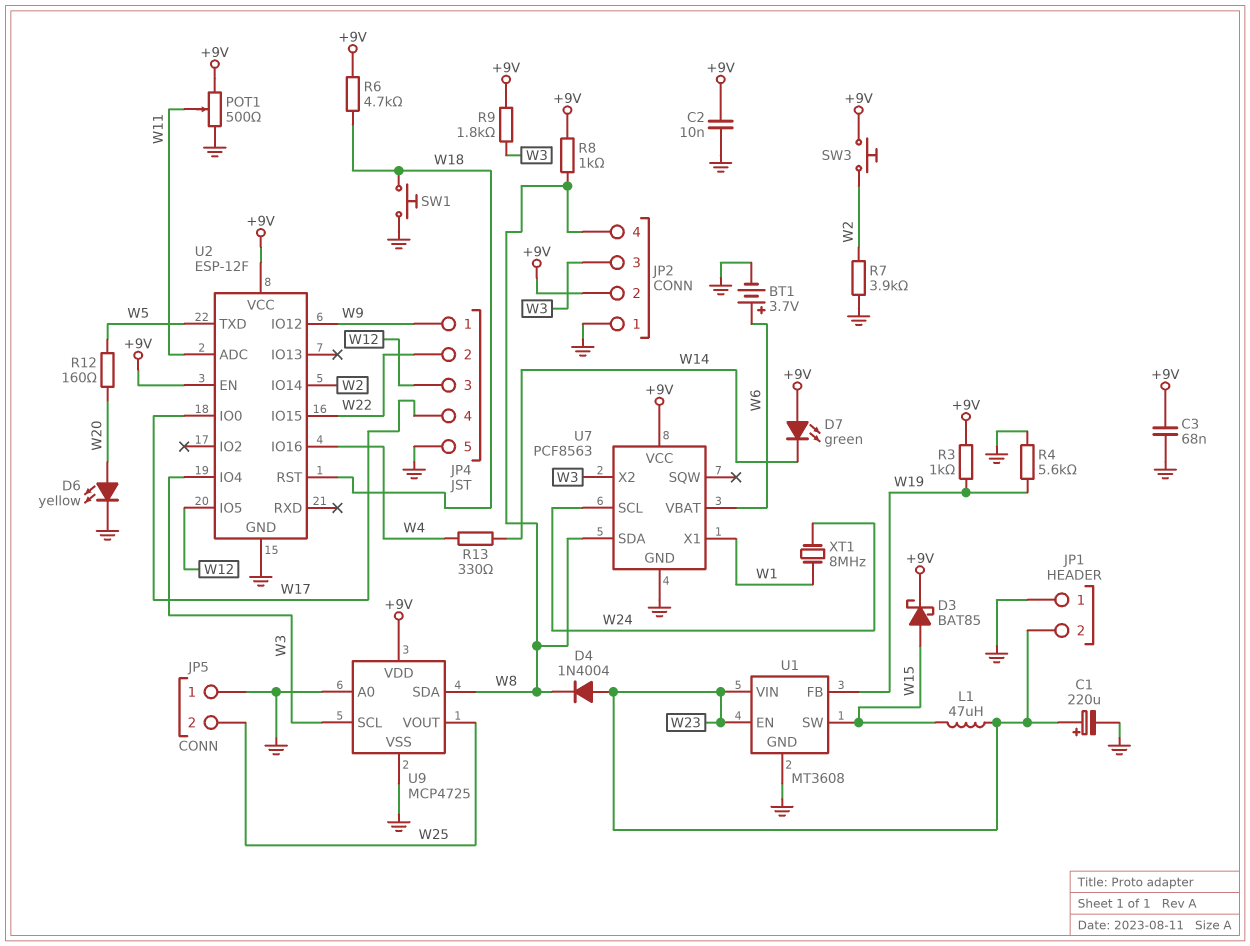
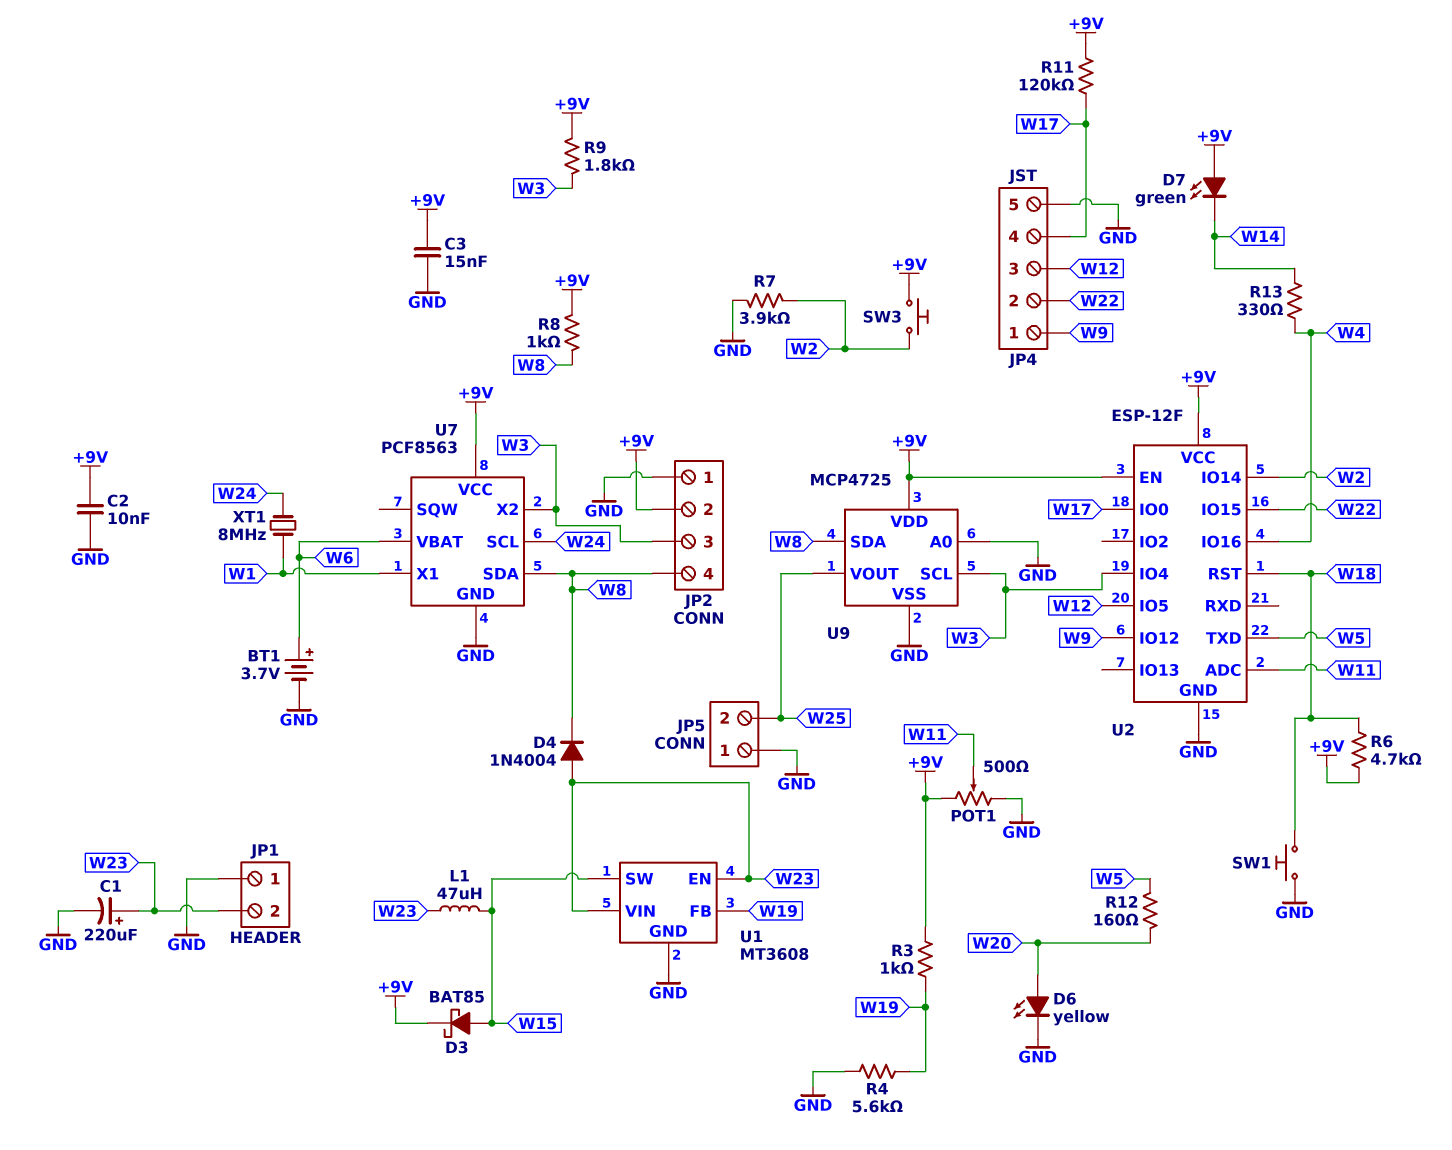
C3: 68nF (+9V, GND) -> 15nF (+9V, GND)
R11: none -> 120k (+9V, W17)

